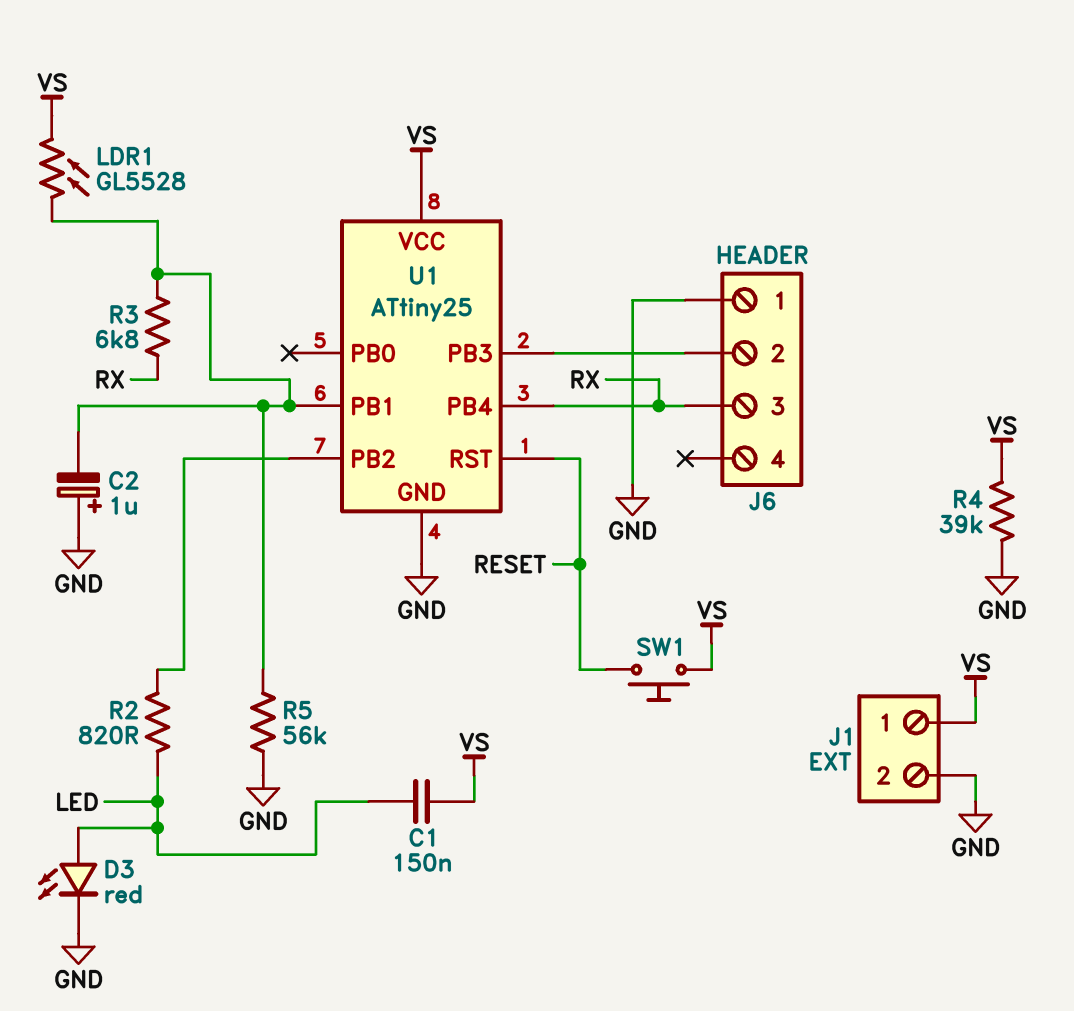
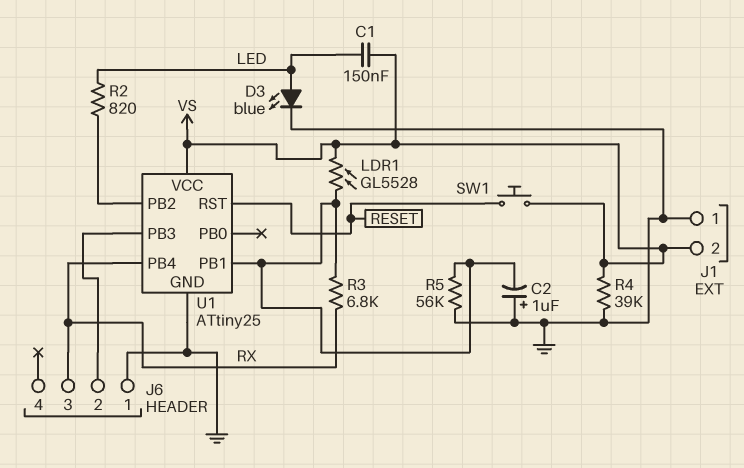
D3: LED red (A LED, K GND) -> LED blue (A LED, K GND)
J1 pin 1: VS -> GND
J1 pin 2: GND -> VS

